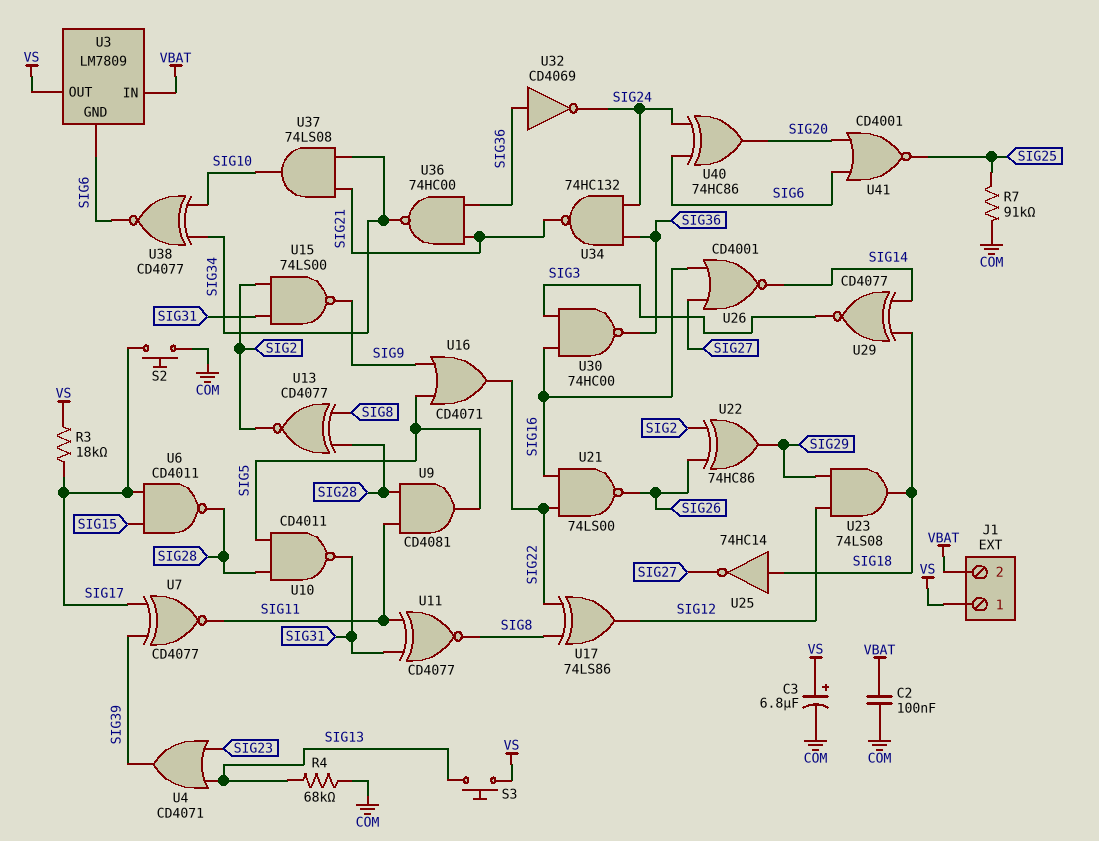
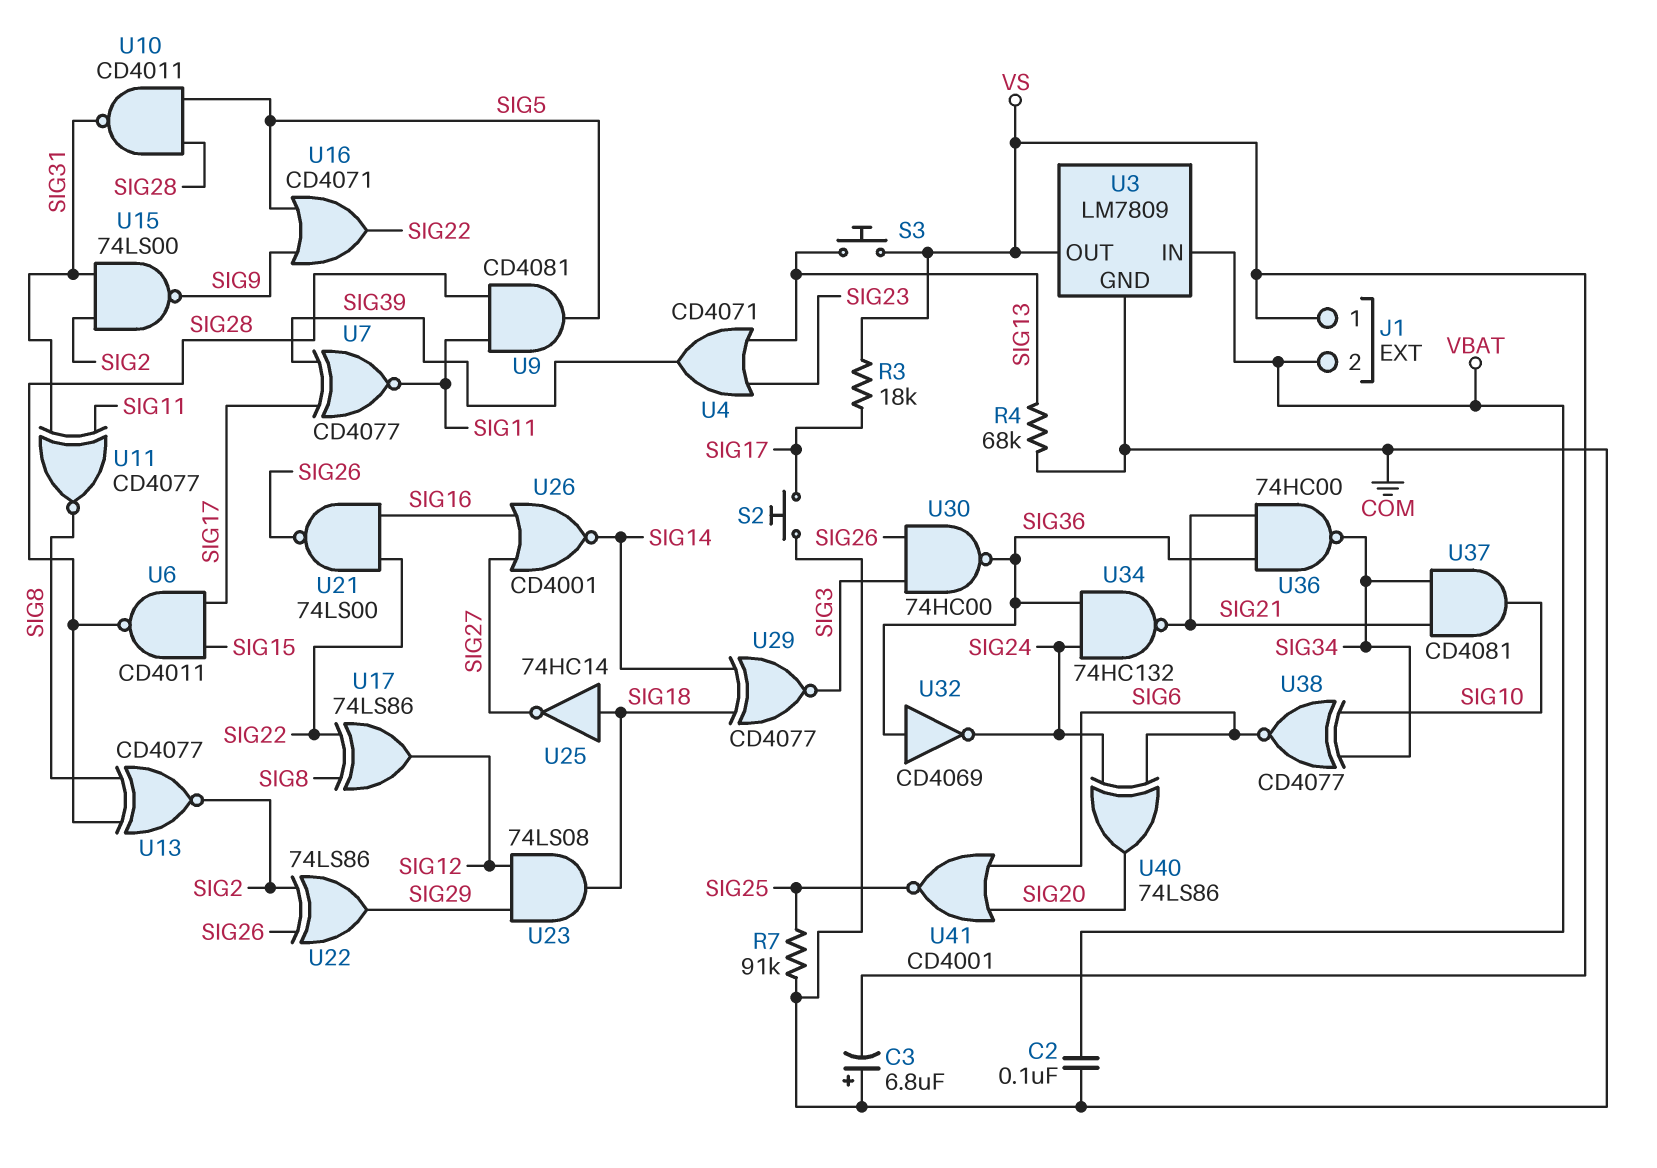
C3: 6.8uF (plus VS, minus COM) -> 6.8uF (plus COM, minus VS)
U3 pin GND: SIG6 -> COM
U22: XOR 74HC86 (in SIG2, in SIG26, out SIG29) -> XOR 74LS86 (in SIG2, in SIG26, out SIG29)
U30: NAND 74HC00 (in SIG3, in SIG16, out SIG36) -> NAND 74HC00 (in SIG3, in SIG26, out SIG36)
U37: AND 74LS08 (in SIG21, in SIG34, out SIG10) -> AND CD4081 (in SIG21, in SIG34, out SIG10)
U40: XOR 74HC86 (in SIG6, in SIG24, out SIG20) -> XOR 74LS86 (in SIG6, in SIG24, out SIG20)

